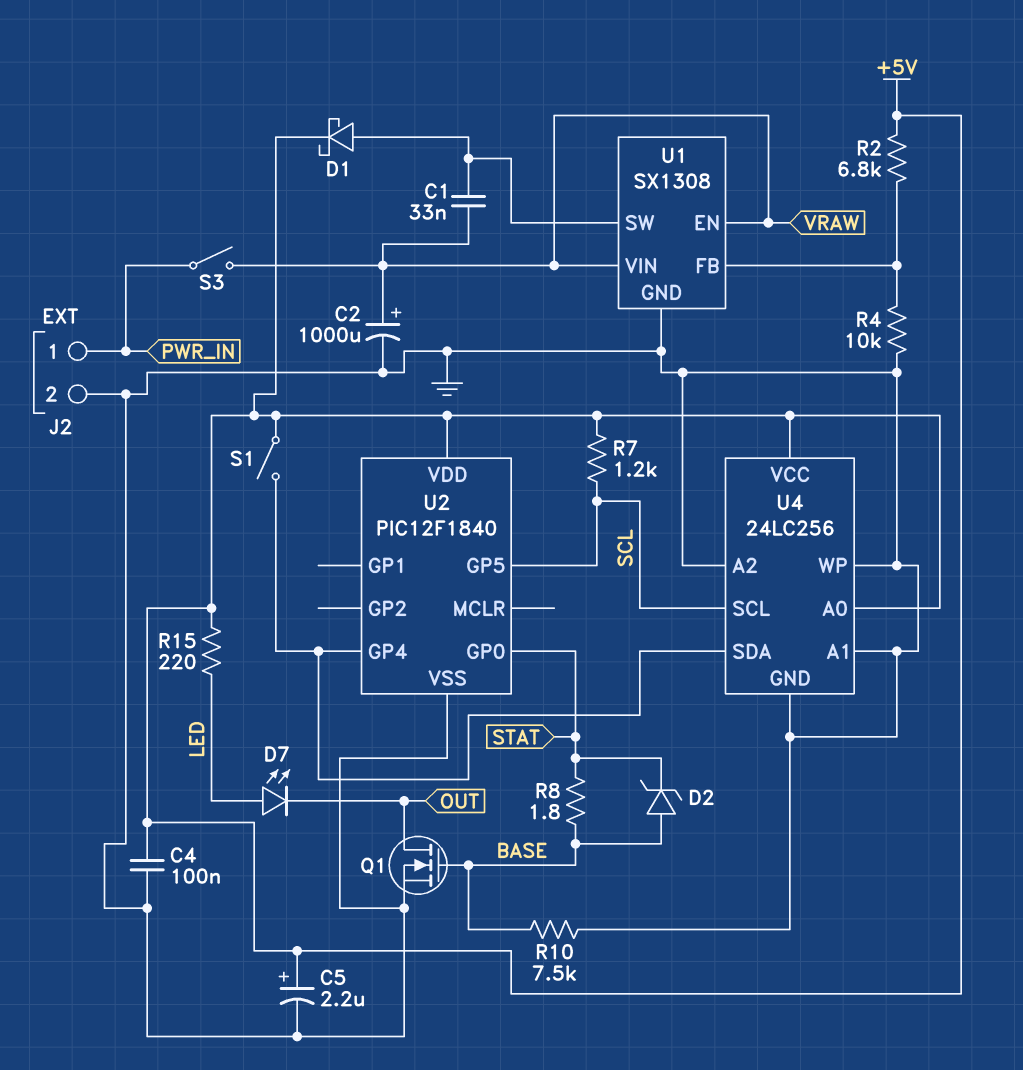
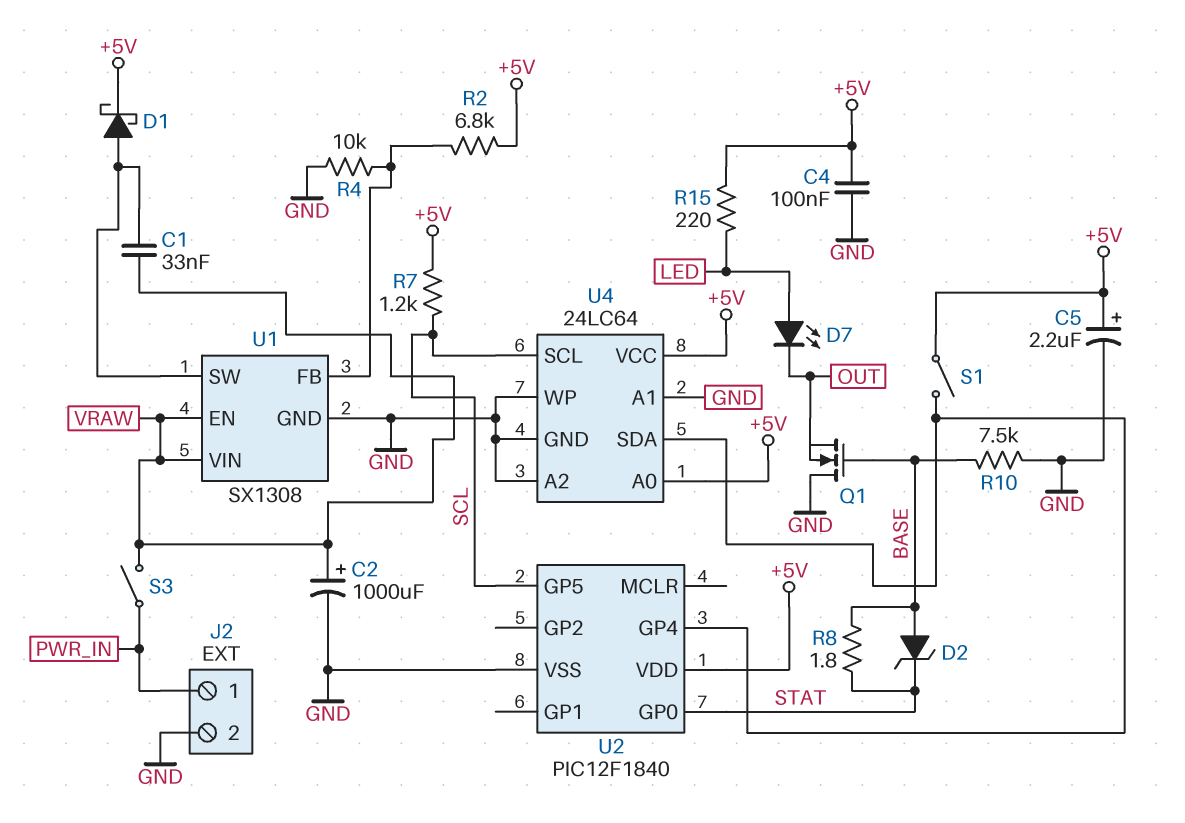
Q1: NMOS (G BASE, D OUT, S GND) -> NMOS (G BASE, D GND, S OUT)
U4: 24LC256 -> 24LC64

